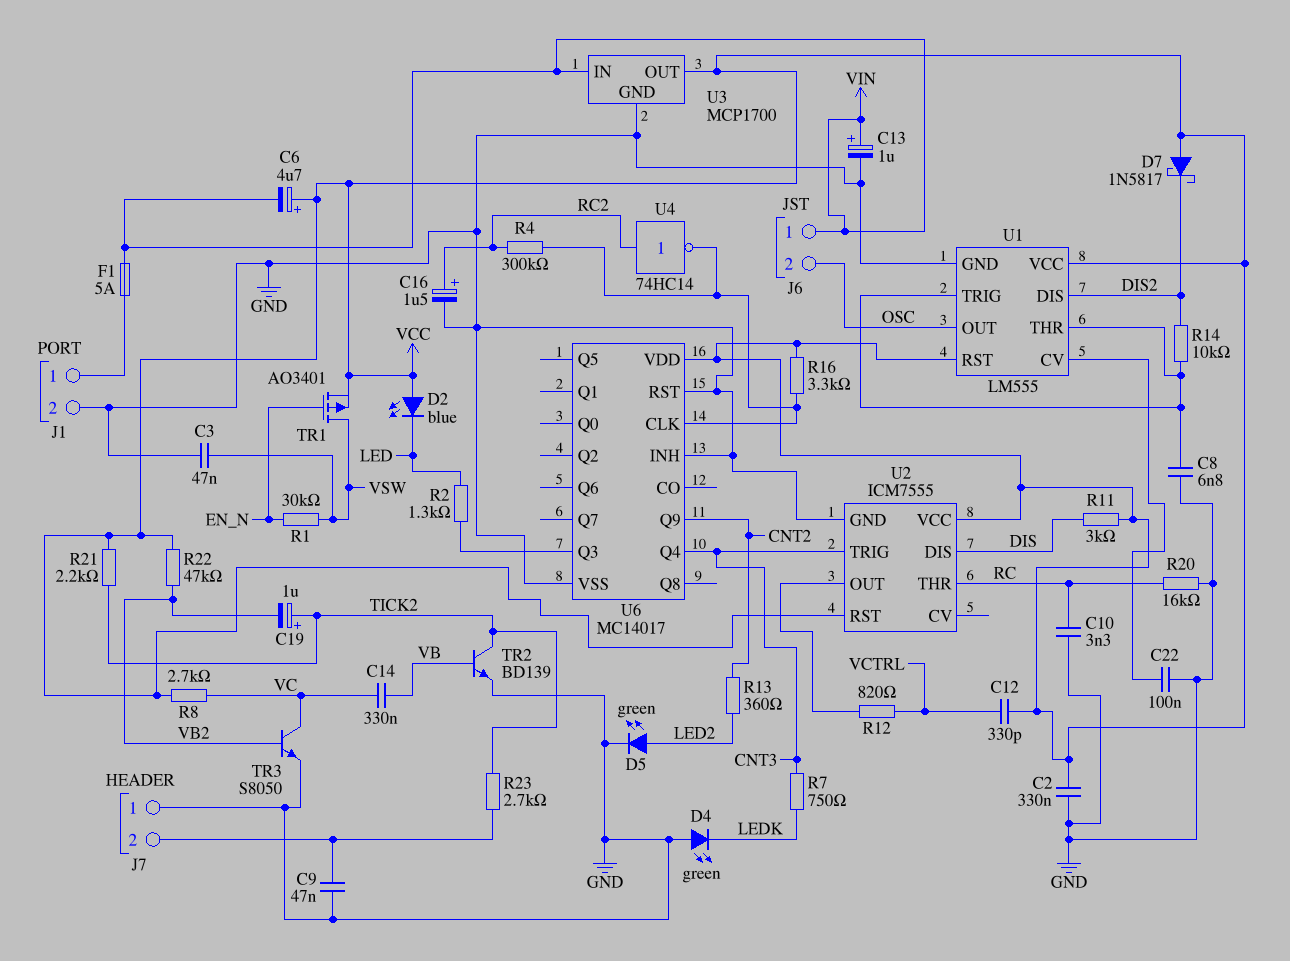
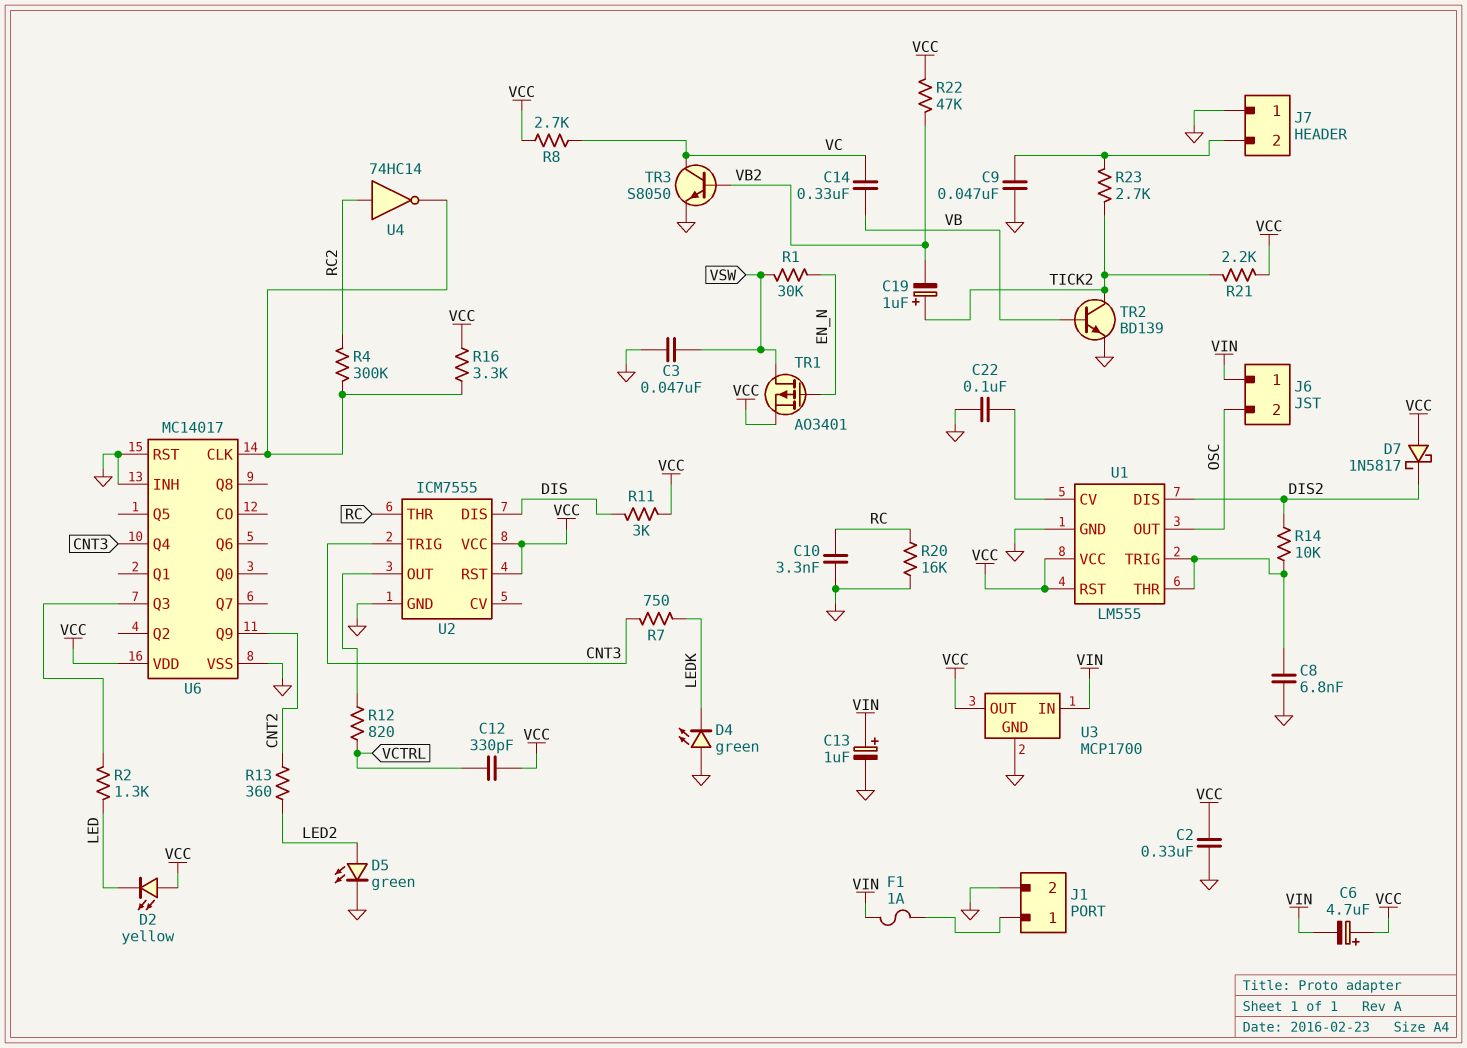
C16: 1.5uF (plus RC2, minus GND) -> none
D2: LED blue (A VCC, K LED) -> LED yellow (A VCC, K LED)
F1: 5A (J1/1, VIN) -> 1A (J1/1, VIN)

